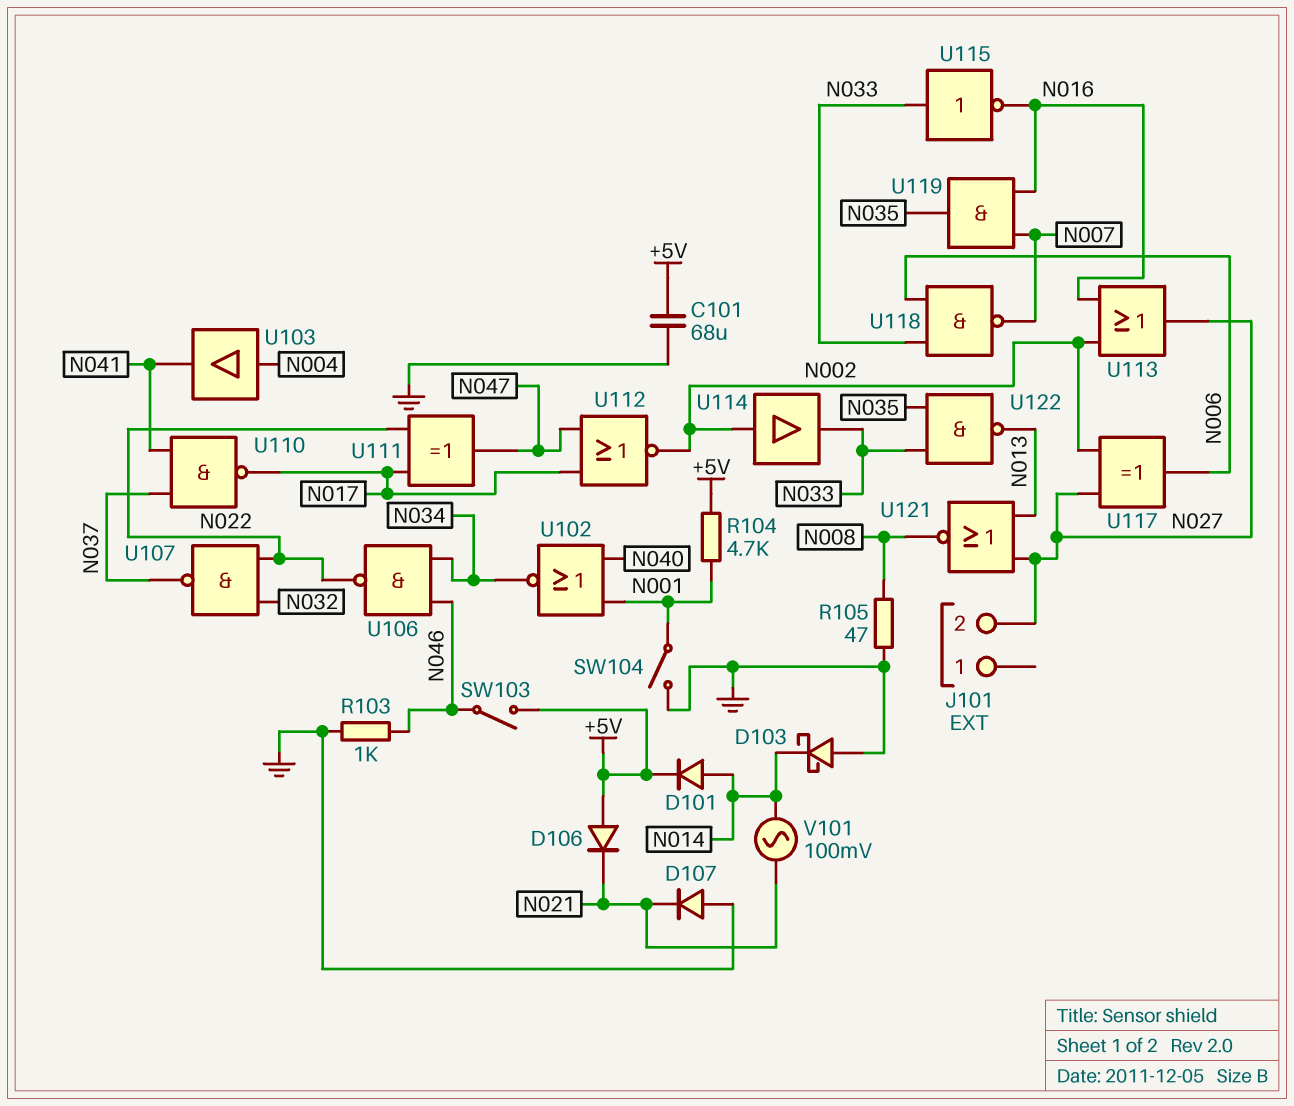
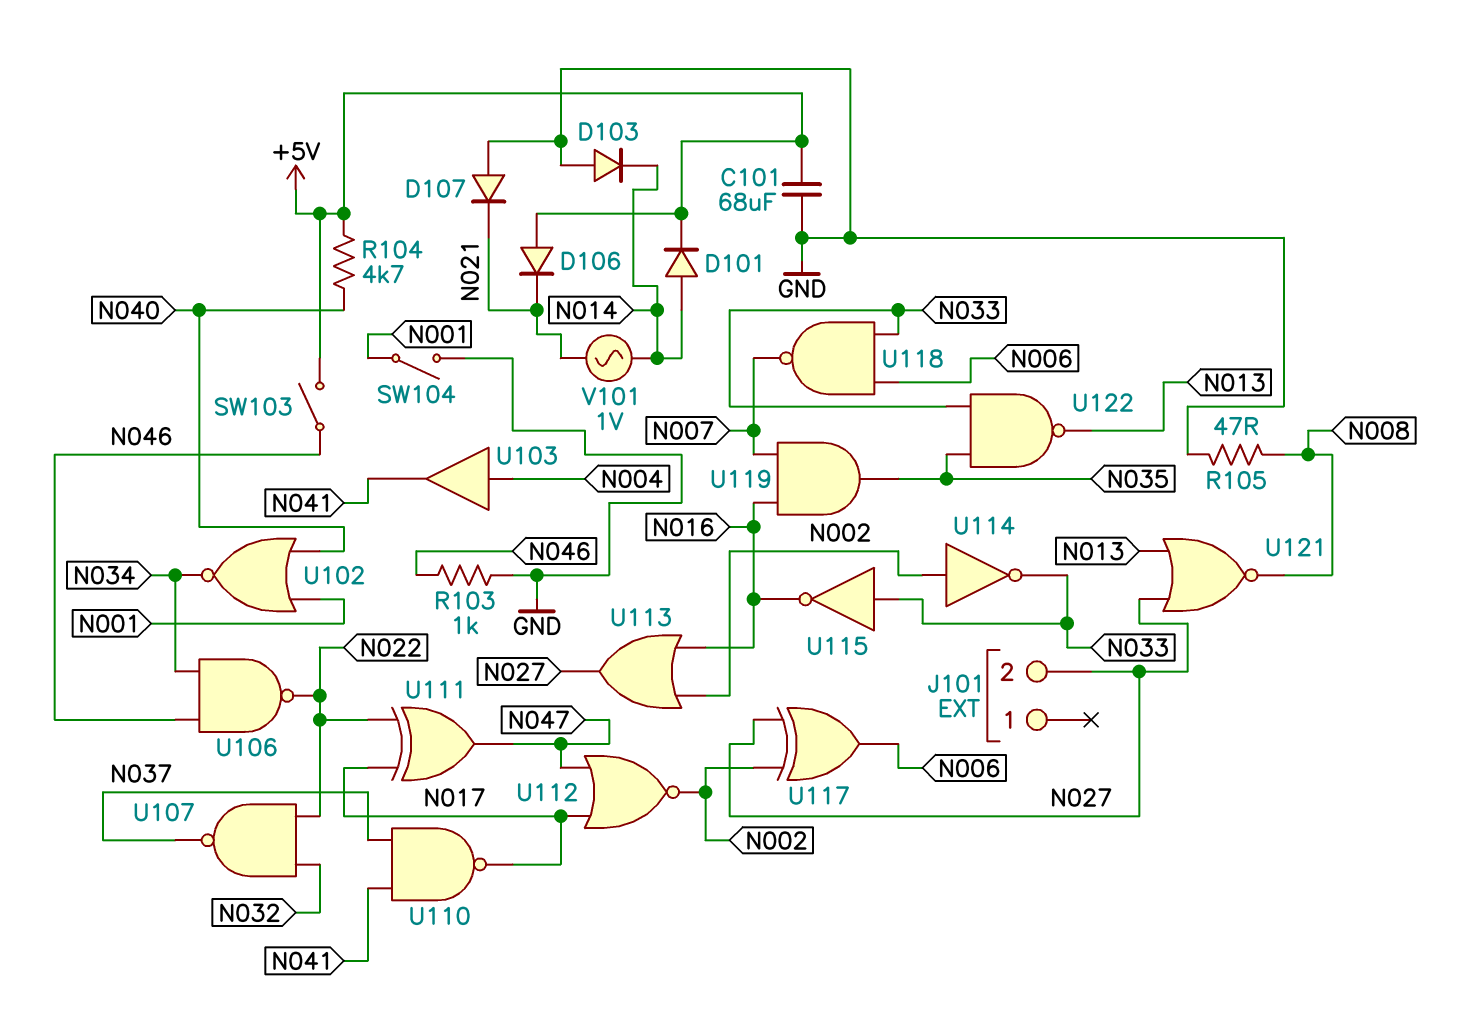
D103: schottky (A GND, K N014) -> diode (A GND, K N014)
R104: 4.7k (+5V, N001) -> 4.7k (+5V, N040)
U114: buffer (in N002, out N033) -> NOT (in N002, out N033)
V101: AC 100mV (N014, N021) -> AC 1V (N014, N021)

